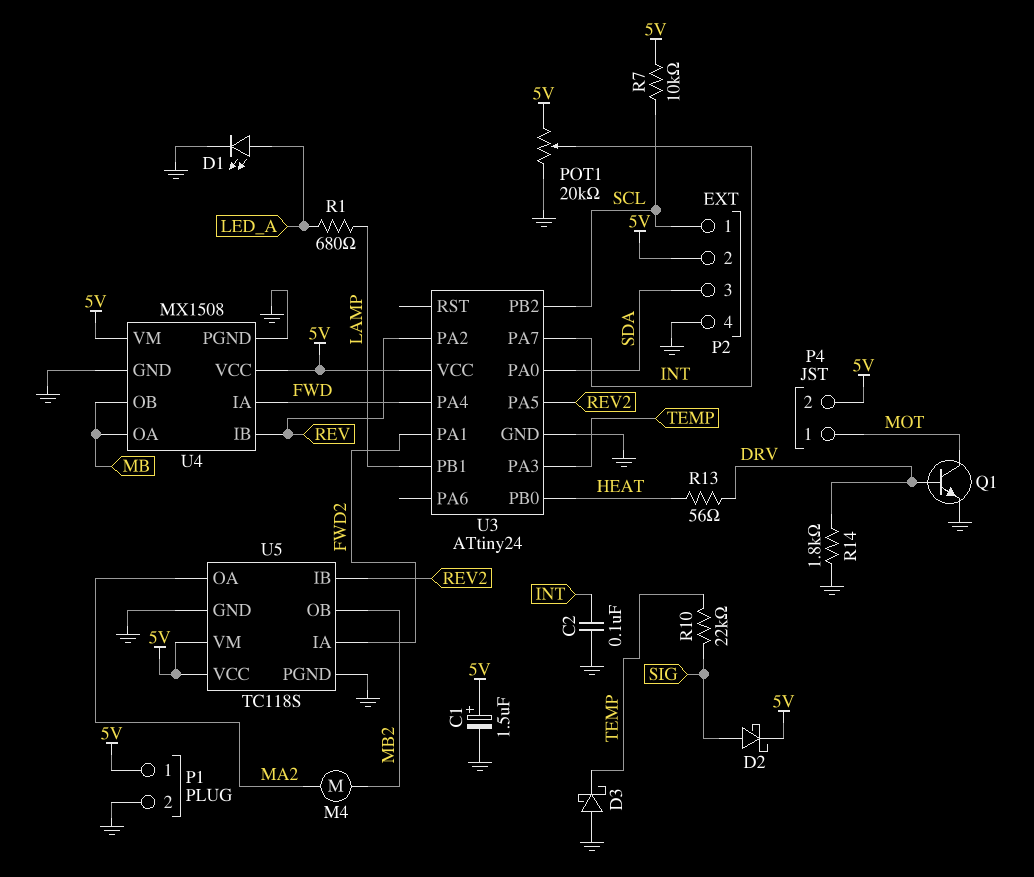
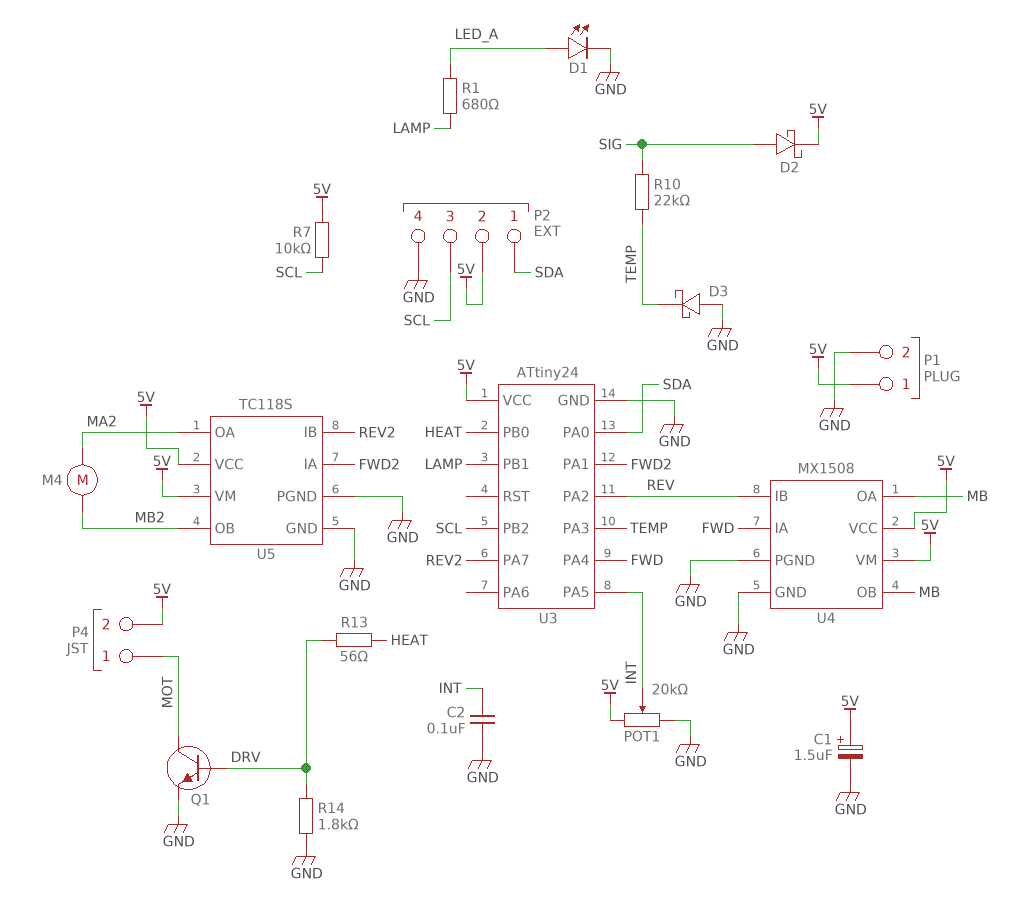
P2 pin 1: SCL -> SDA
P2 pin 3: SDA -> SCL
U3 pin PA5: REV2 -> INT
U3 pin PA7: INT -> REV2

